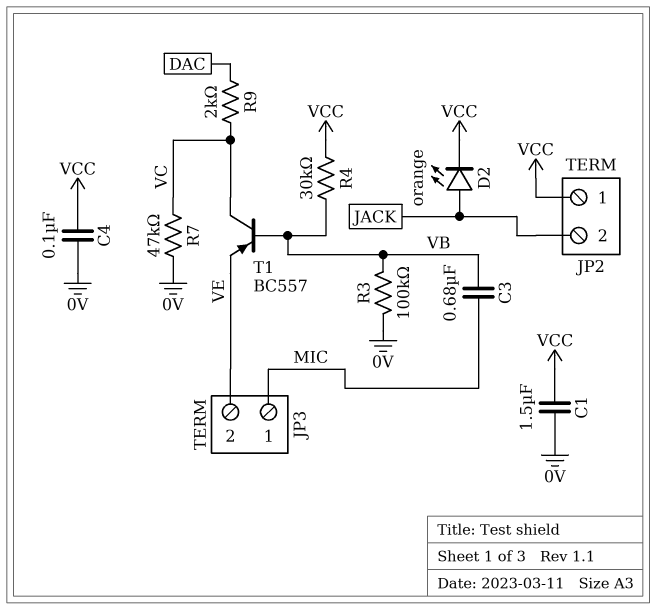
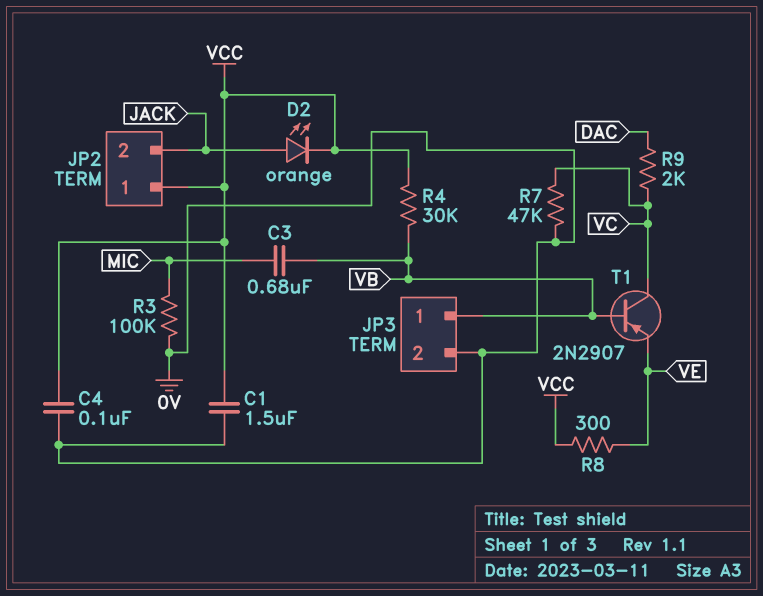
JP3 pin 1: MIC -> VB
JP3 pin 2: VE -> 0V
R3: 100k (0V, VB) -> 100k (0V, MIC)
R8: none -> 300 (VCC, VE)
T1: PNP BC557 (B VB, C VC, E VE) -> PNP 2N2907 (B VB, C VC, E VE)

